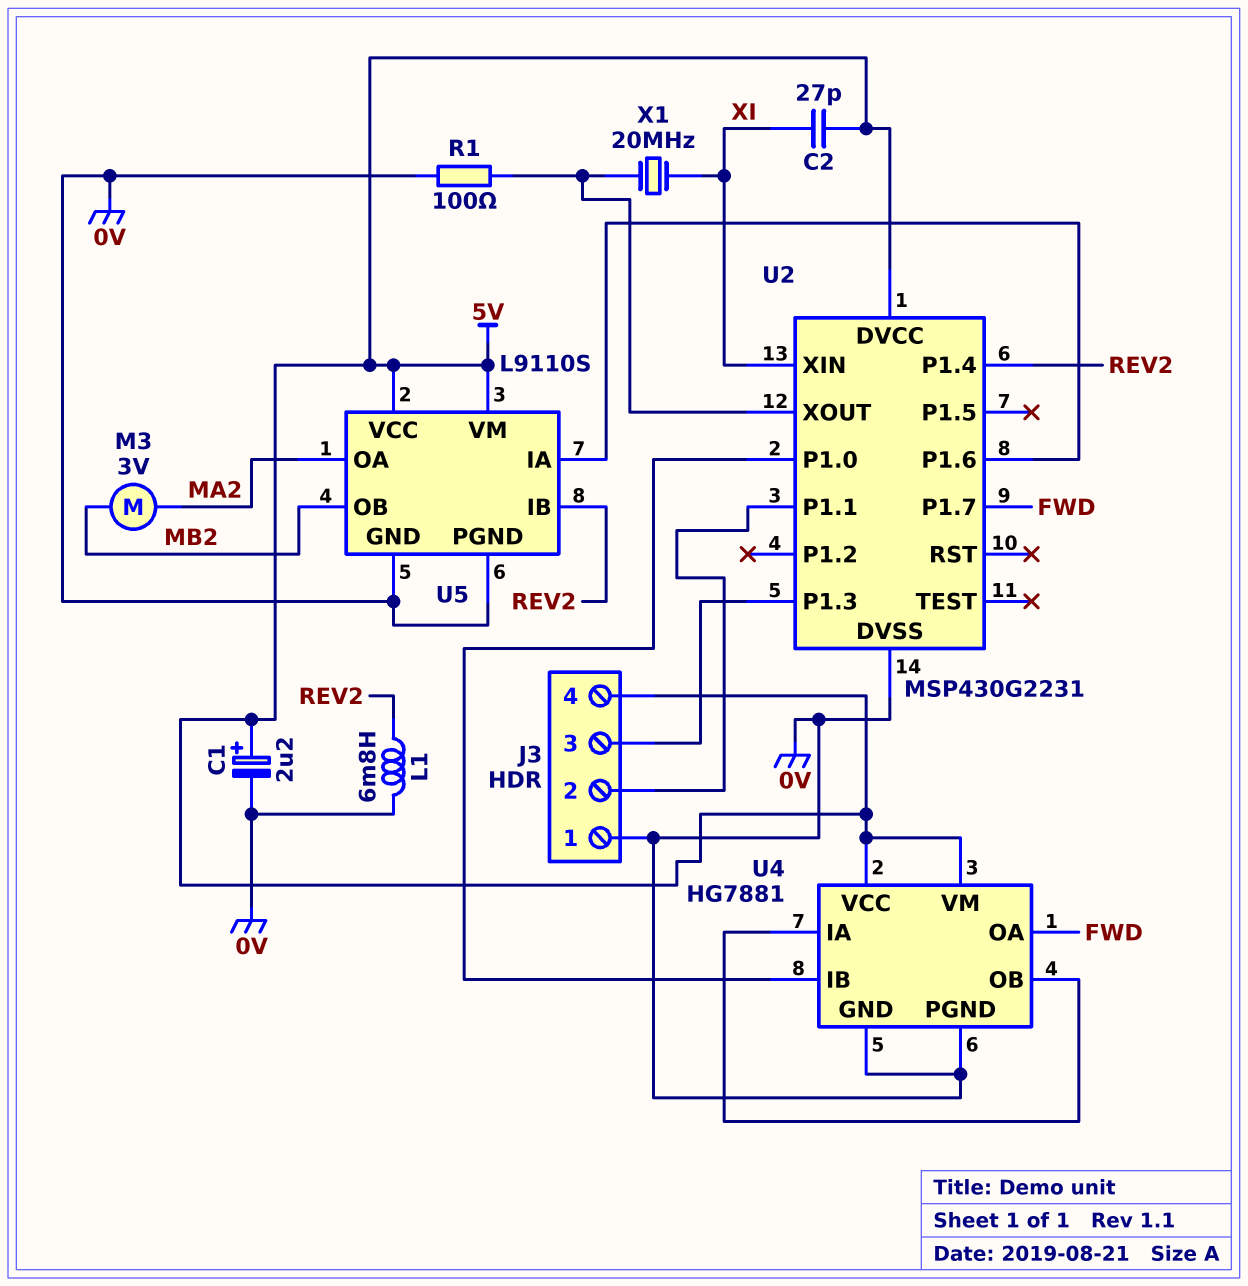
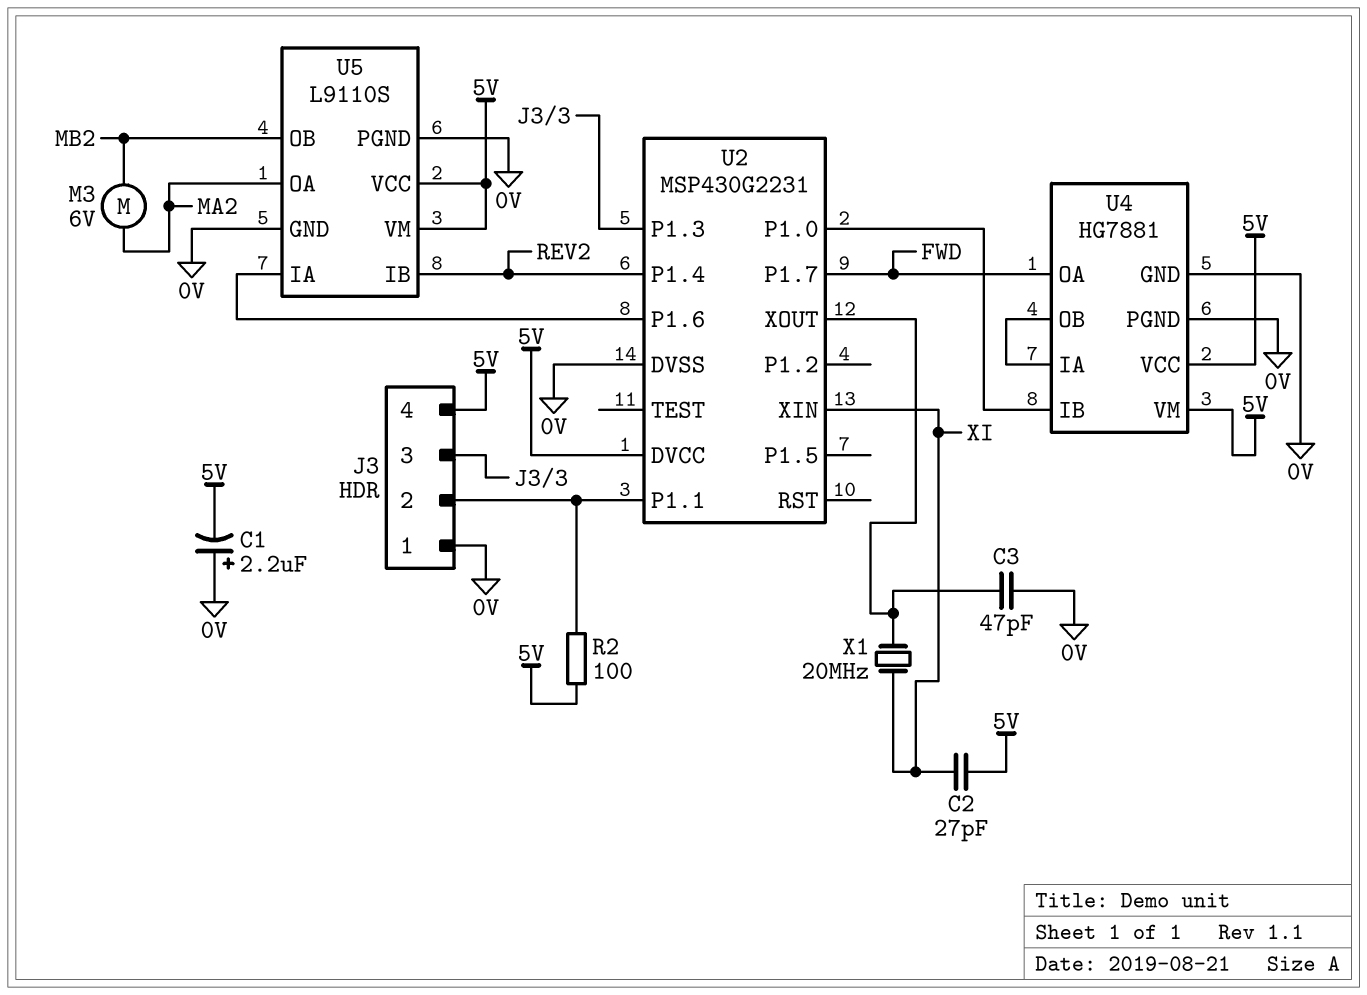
C1: 2.2uF (plus 5V, minus 0V) -> 2.2uF (plus 0V, minus 5V)
C3: none -> 47pF (0V, U2/XOUT)
L1: 6.8mH (0V, REV2) -> none
M3: motor 3V (MA2, MB2) -> motor 6V (MA2, MB2)
R1: 100 (0V, U2/XOUT) -> none
R2: none -> 100 (5V, J3/2)

